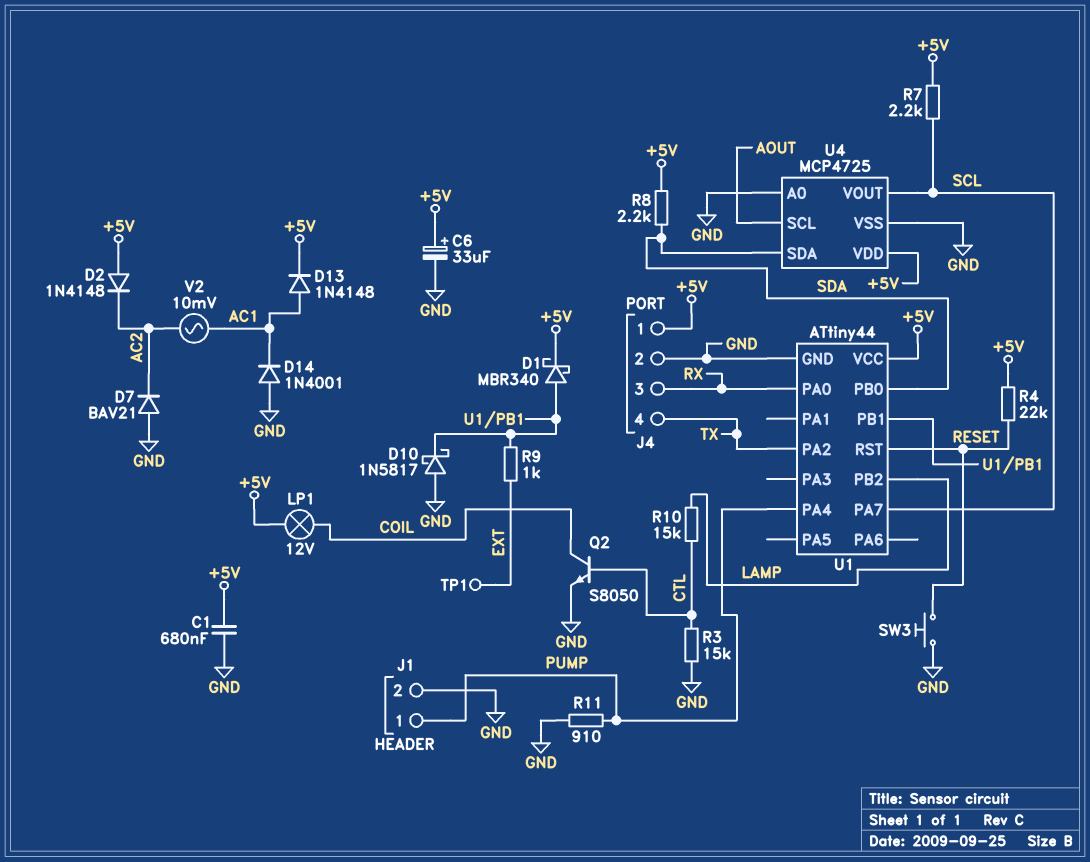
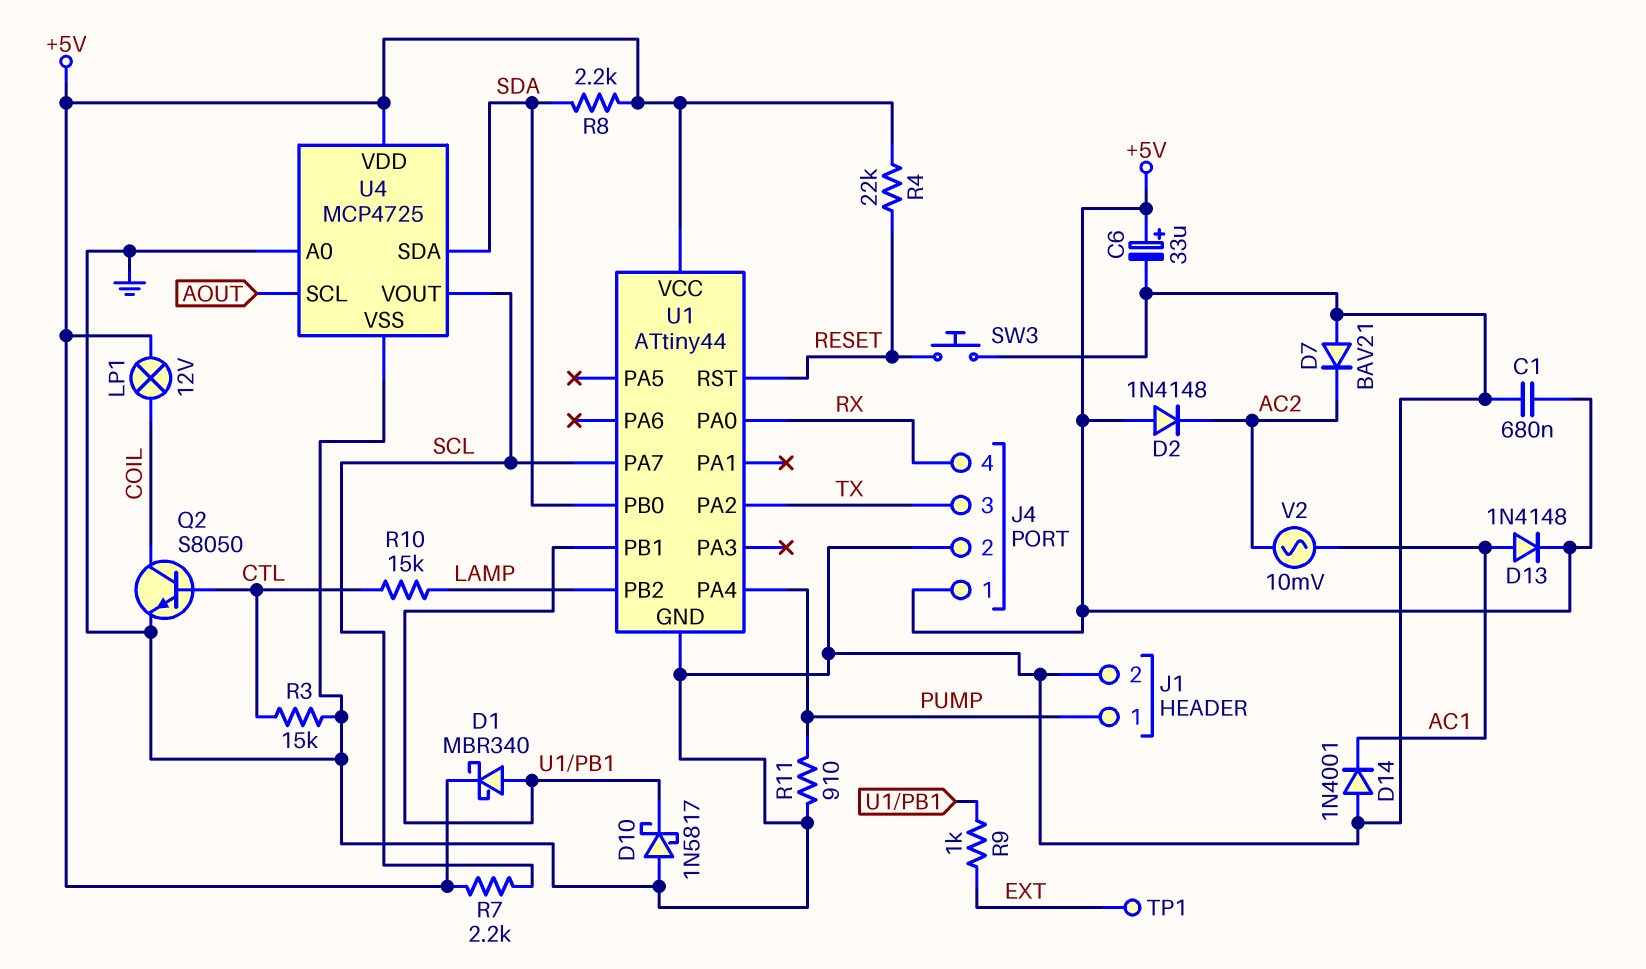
J4 pin 3: RX -> TX
J4 pin 4: TX -> RX

